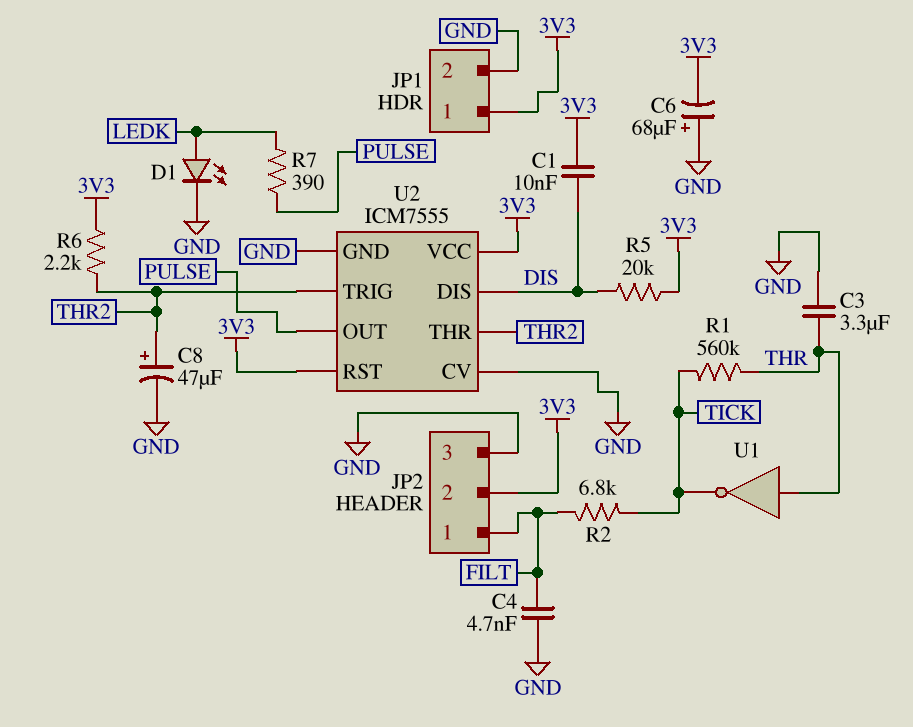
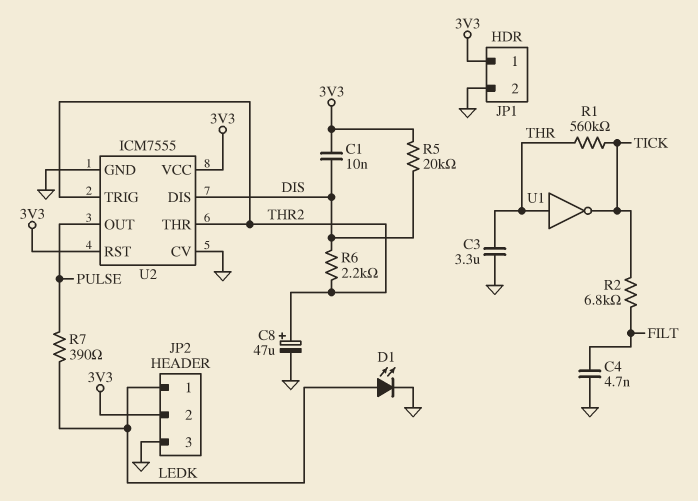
C6: 68uF (plus GND, minus 3V3) -> none
JP2 pin 1: FILT -> LEDK
R6: 2.2k (3V3, THR2) -> 2.2k (DIS, THR2)

